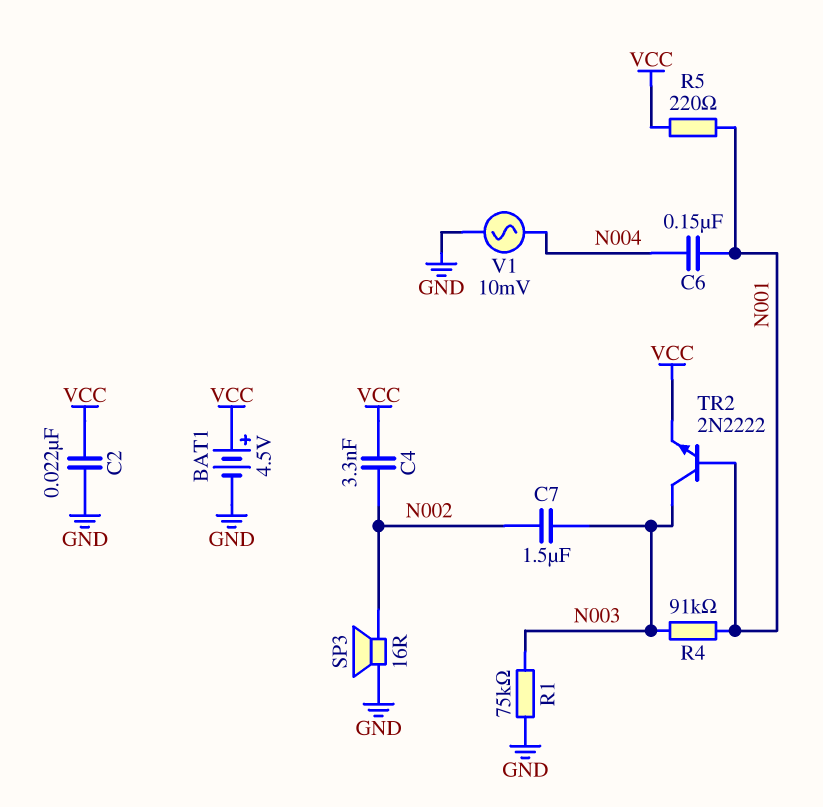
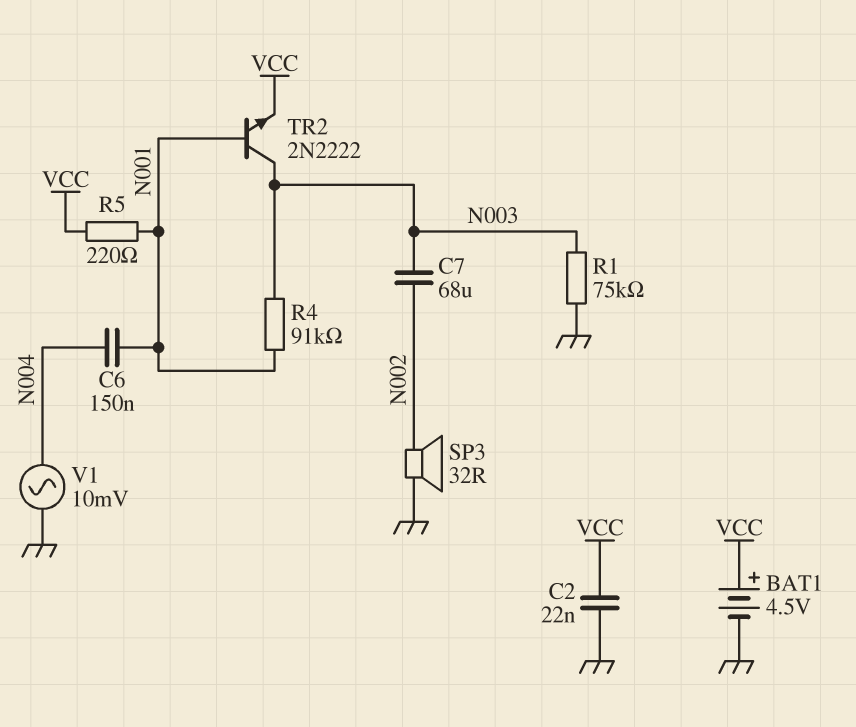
C4: 3.3nF (N002, VCC) -> none
C7: 1.5uF (N002, N003) -> 68uF (N002, N003)
SP3: speaker 16R (GND, N002) -> speaker 32R (GND, N002)

